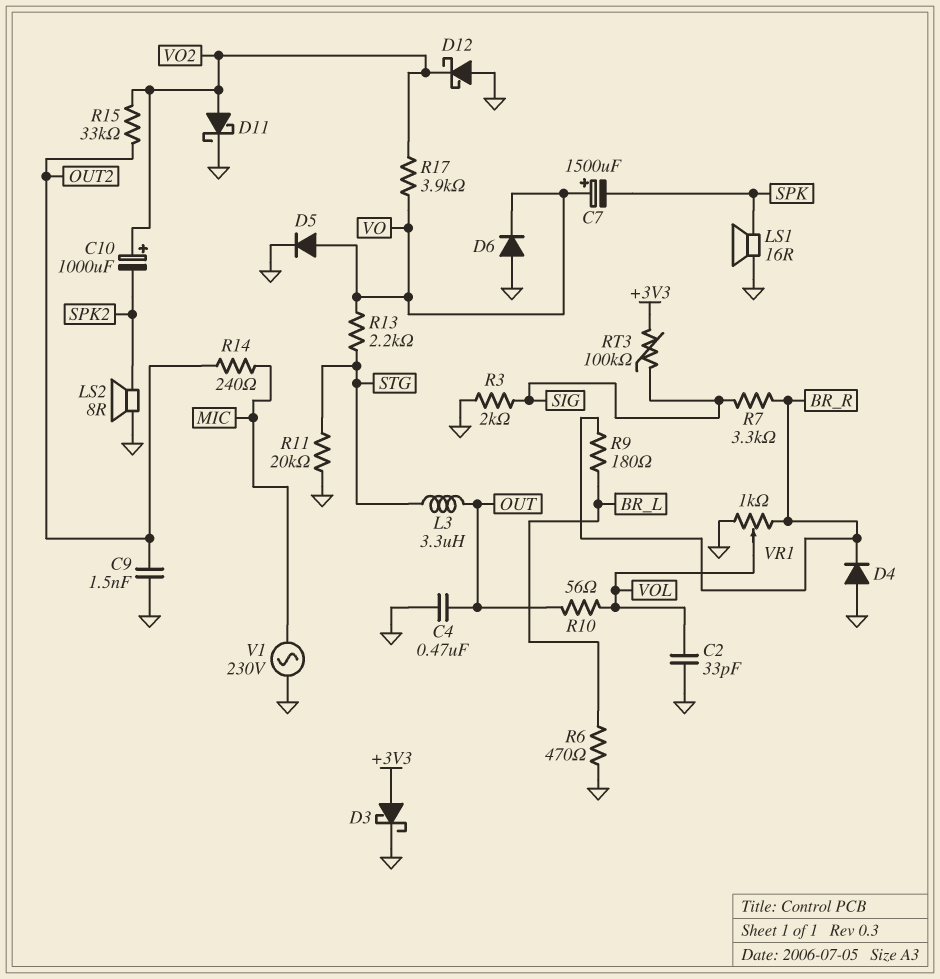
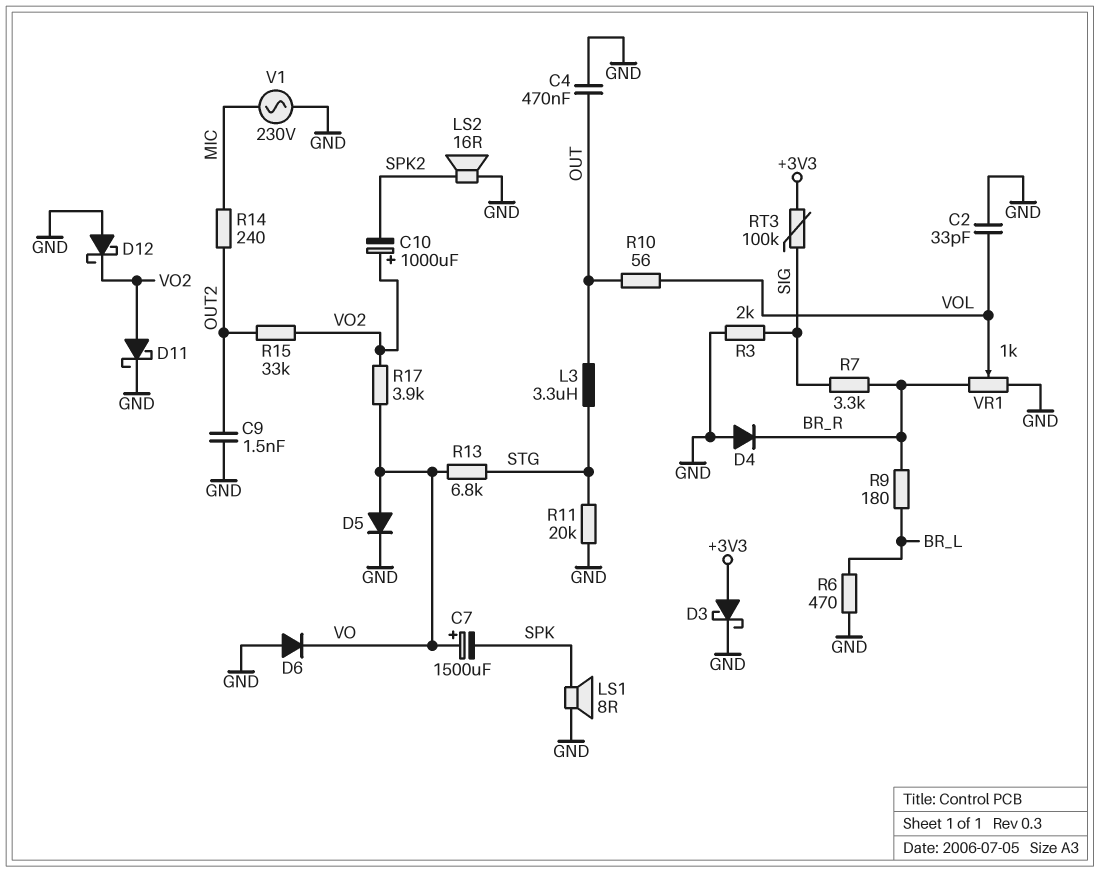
LS1: speaker 16R (GND, SPK) -> speaker 8R (GND, SPK)
LS2: speaker 8R (GND, SPK2) -> speaker 16R (GND, SPK2)
R13: 2.2k (STG, VO) -> 6.8k (STG, VO)

